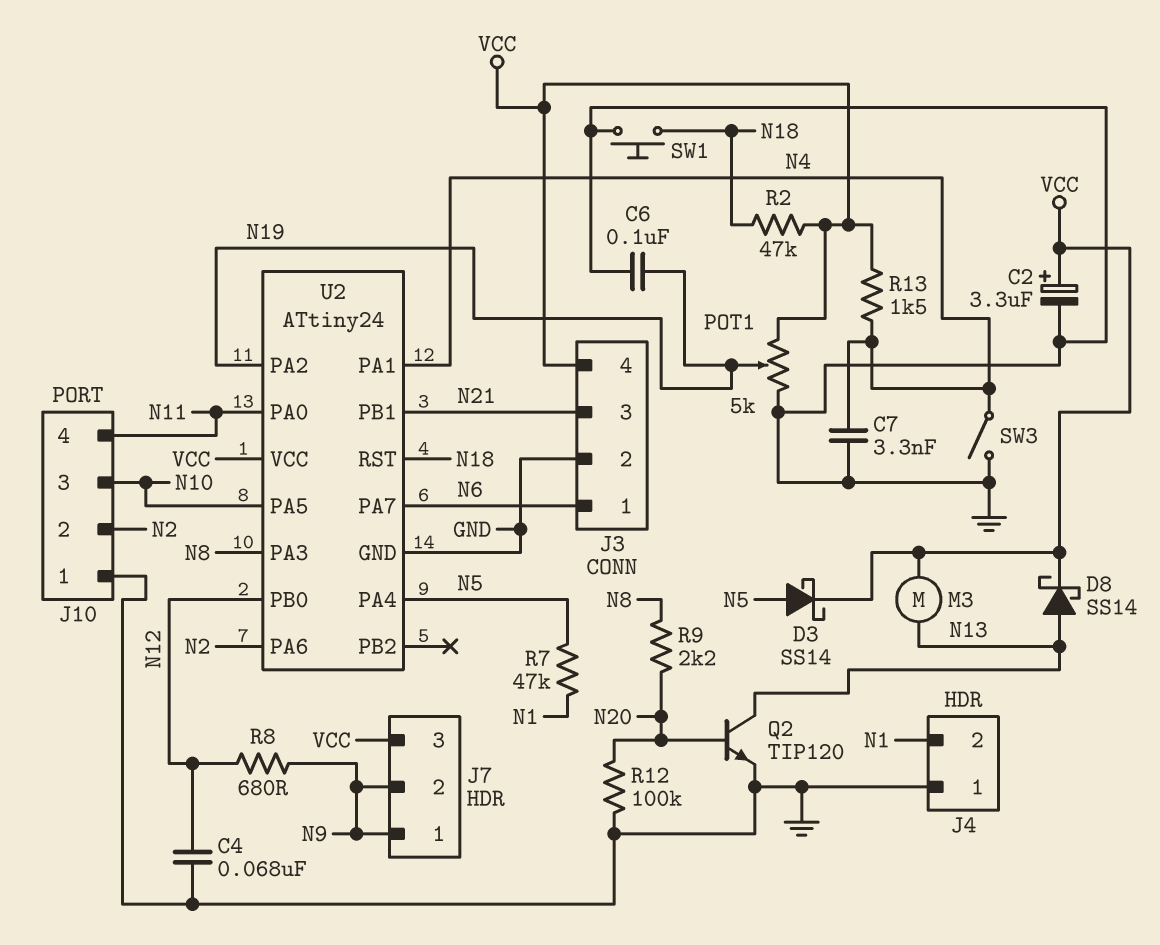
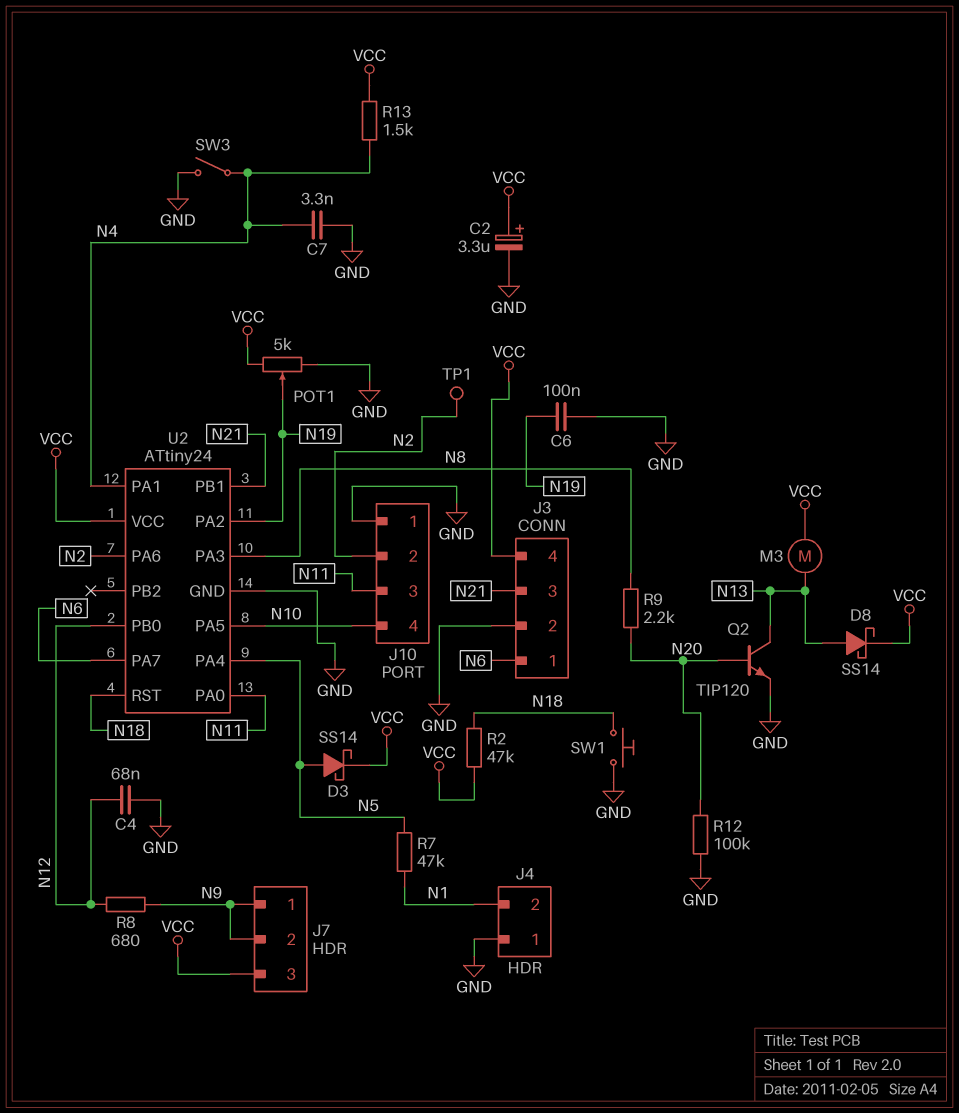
J10 pin 3: N10 -> N11
J10 pin 4: N11 -> N10
TP1: none -> test point (N2)

